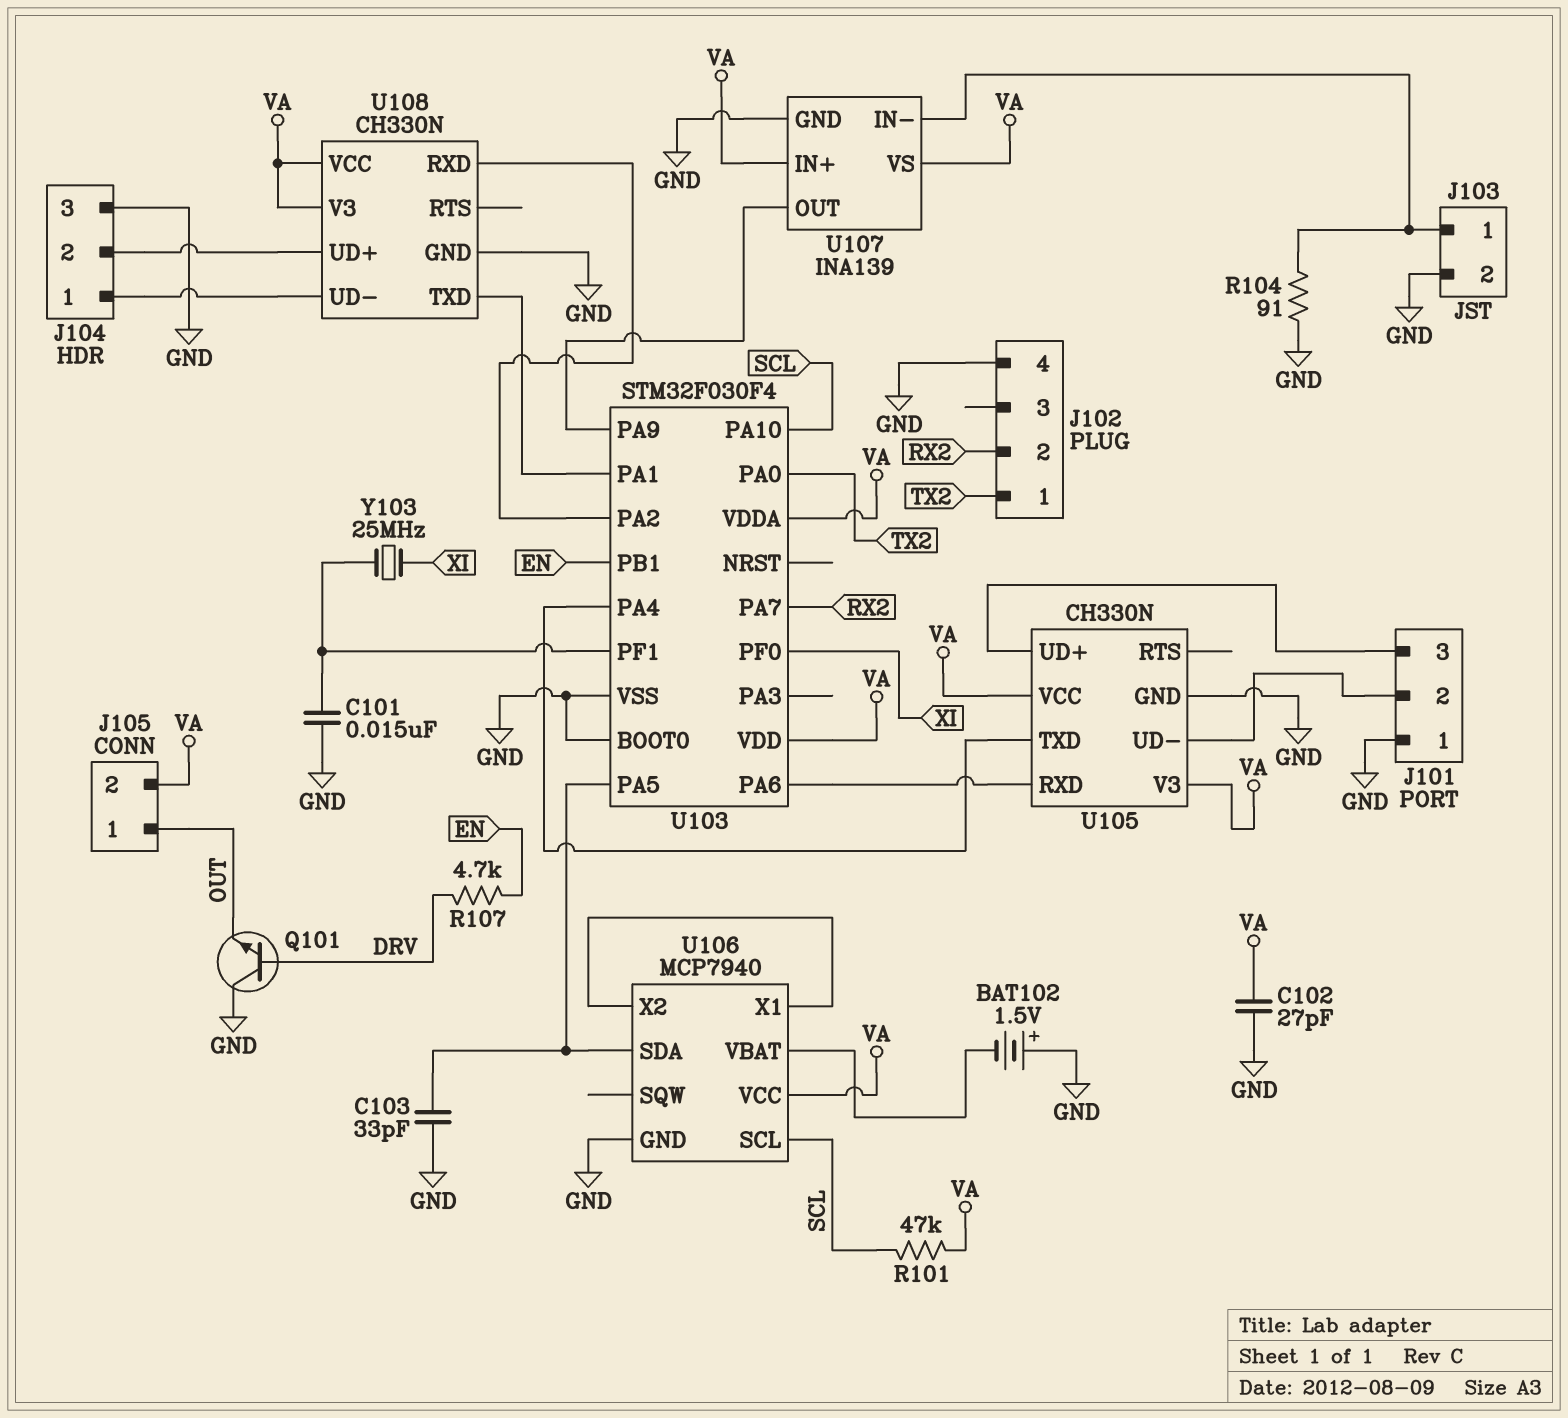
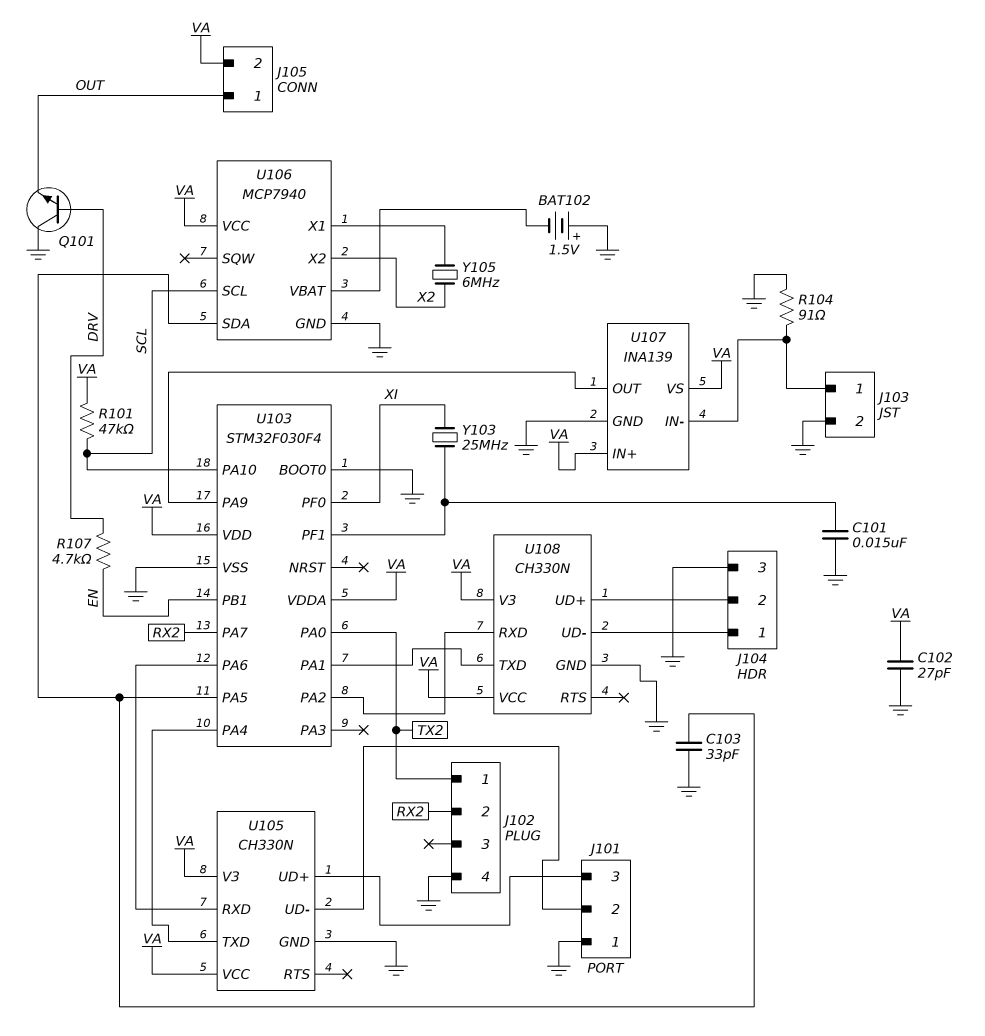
U106 pin X2: U106/X1 -> X2
Y105: none -> 6MHz (U106/X1, X2)

